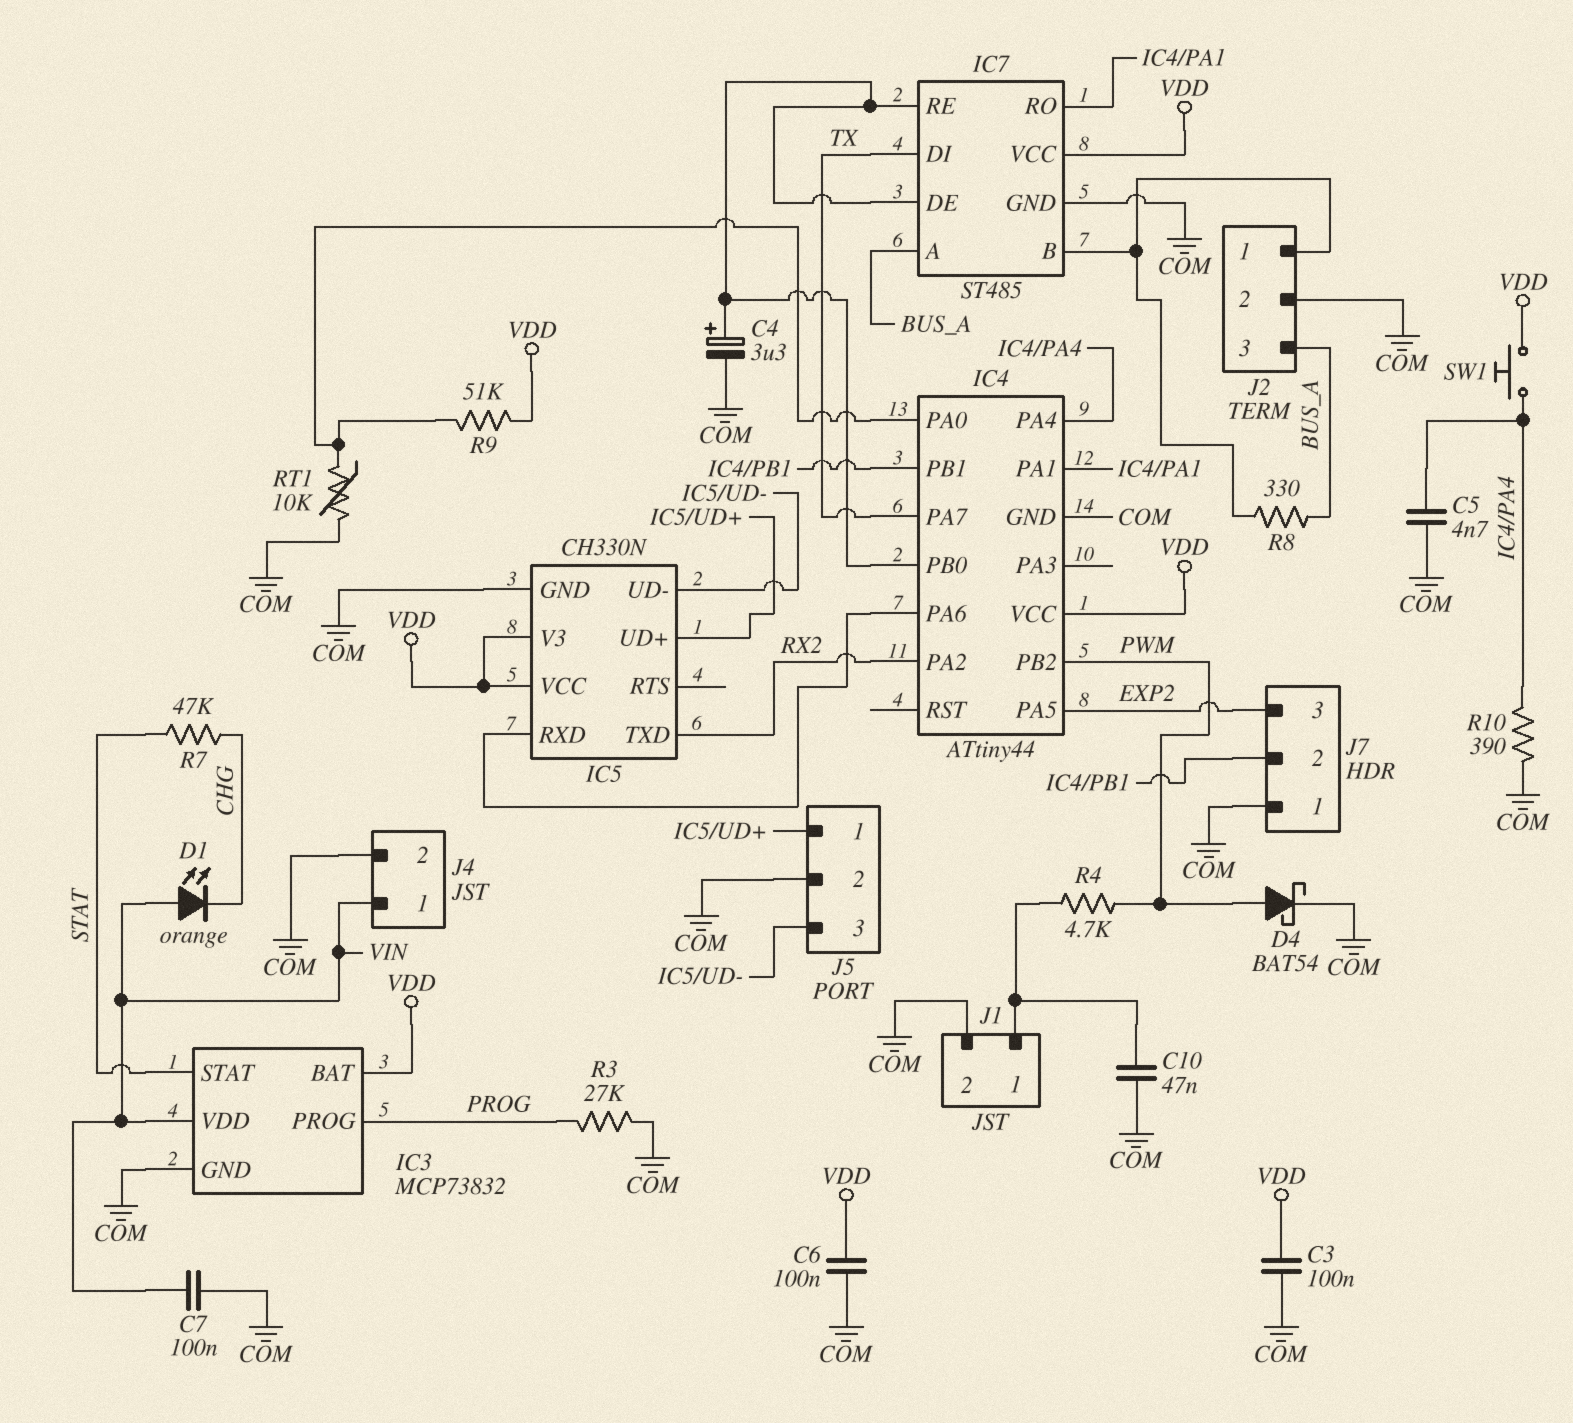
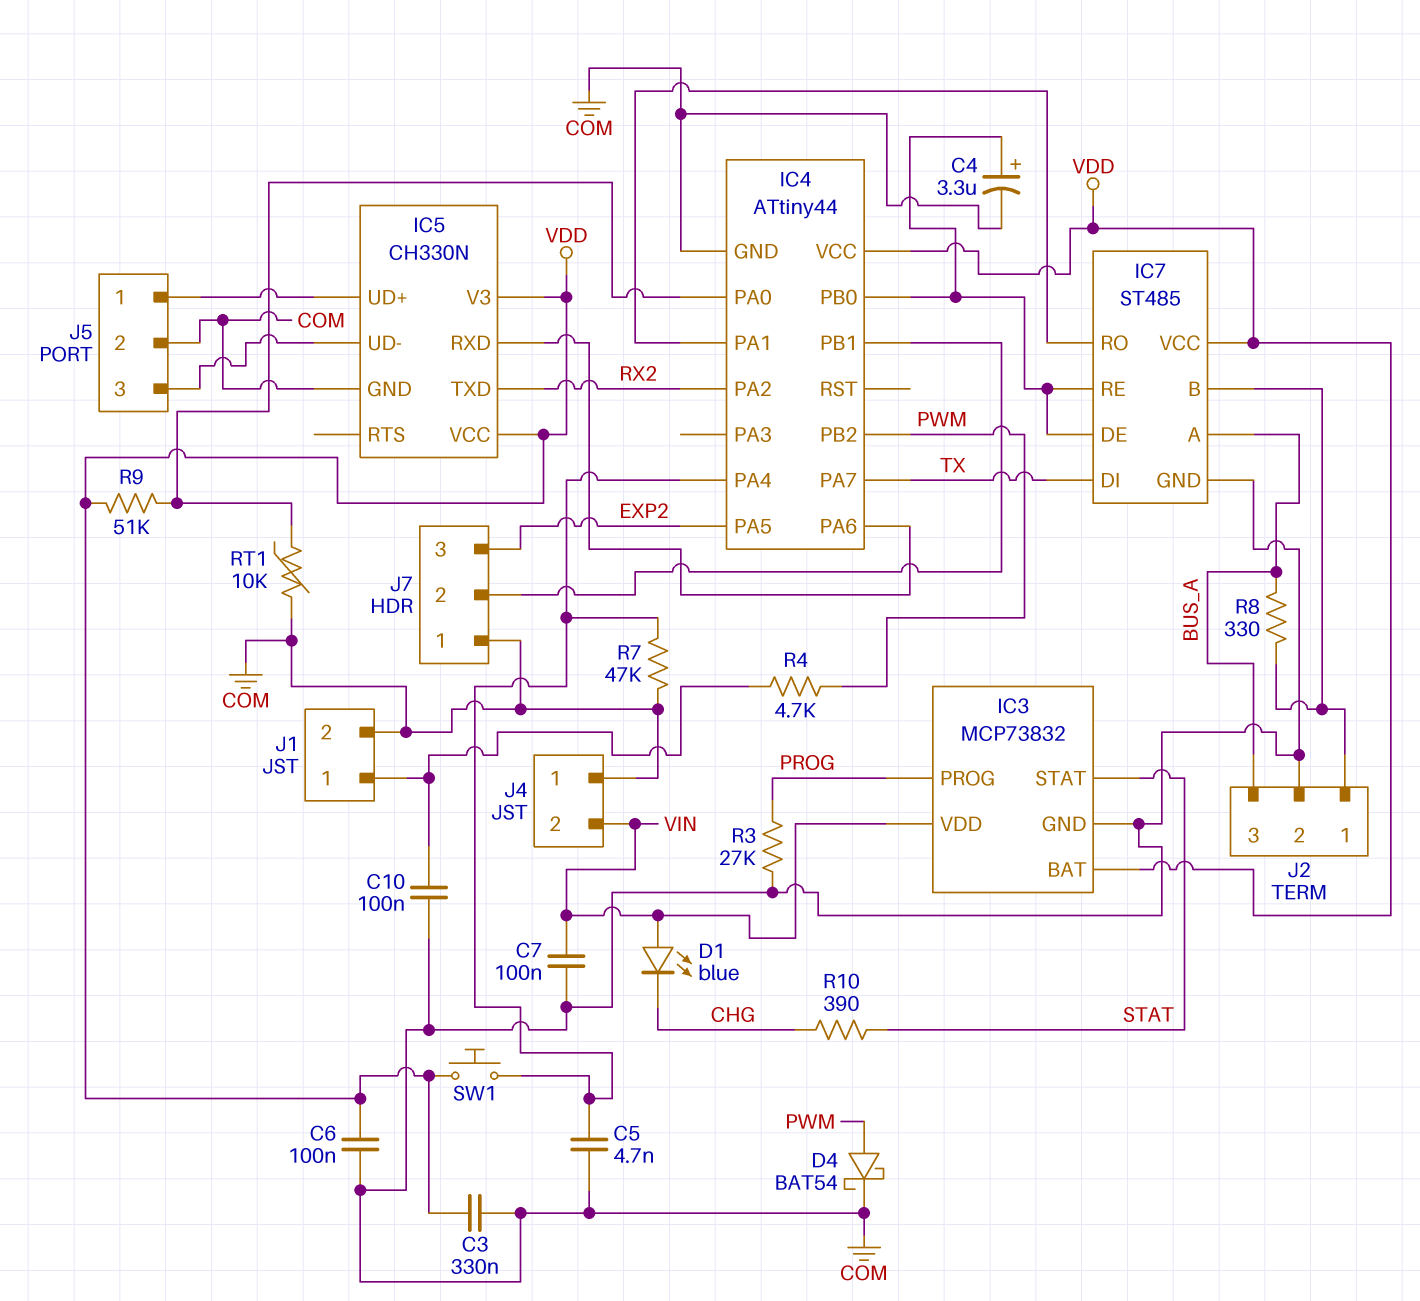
C3: 100nF (COM, VDD) -> 330nF (COM, VDD)
C10: 47nF (COM, J1/1) -> 100nF (COM, J1/1)
D1: LED orange (A VIN, K CHG) -> LED blue (A VIN, K CHG)
J4 pin 1: VIN -> COM
J4 pin 2: COM -> VIN
R7: 47k (CHG, STAT) -> 47k (COM, IC4/PA4)
R10: 390 (COM, IC4/PA4) -> 390 (CHG, STAT)

